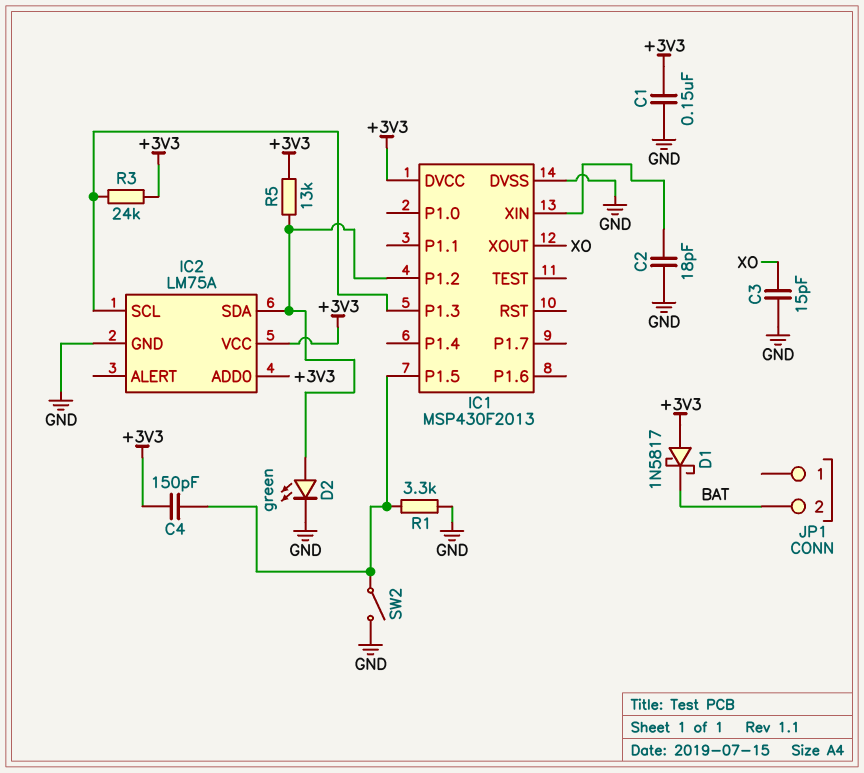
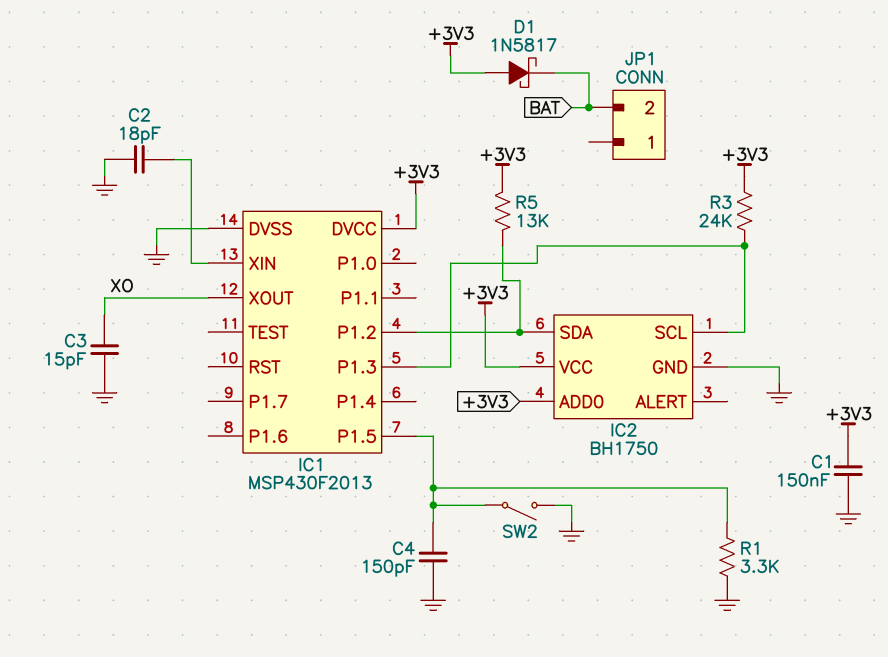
C4: 150pF (+3V3, IC1/P1.5) -> 150pF (GND, IC1/P1.5)
D2: LED green (A IC1/P1.2, K GND) -> none
IC2: LM75A -> BH1750

